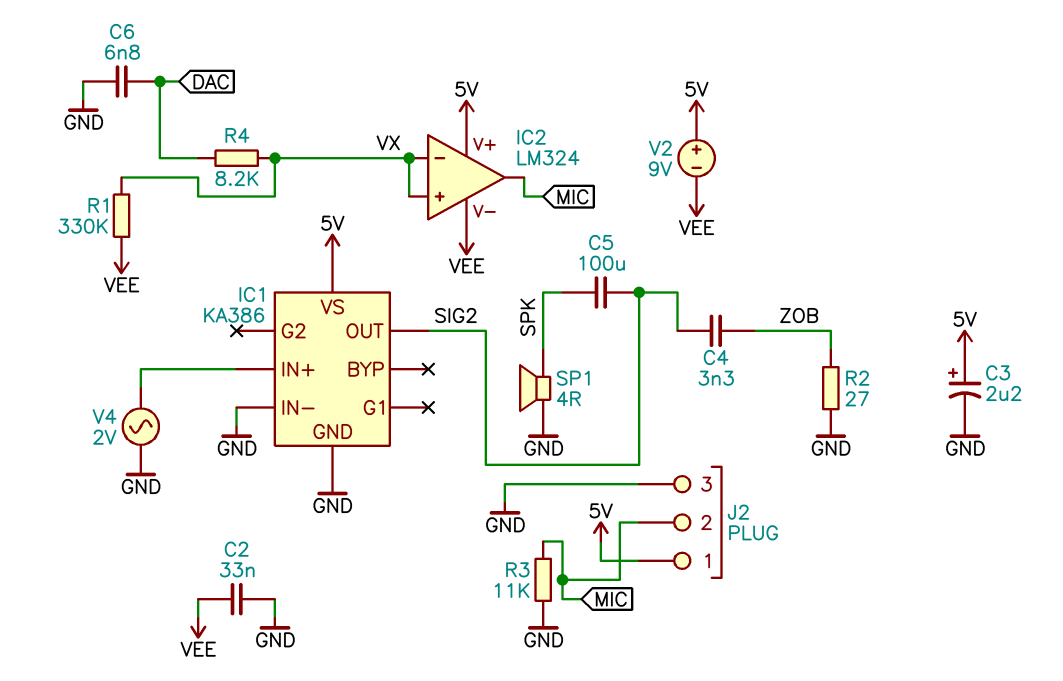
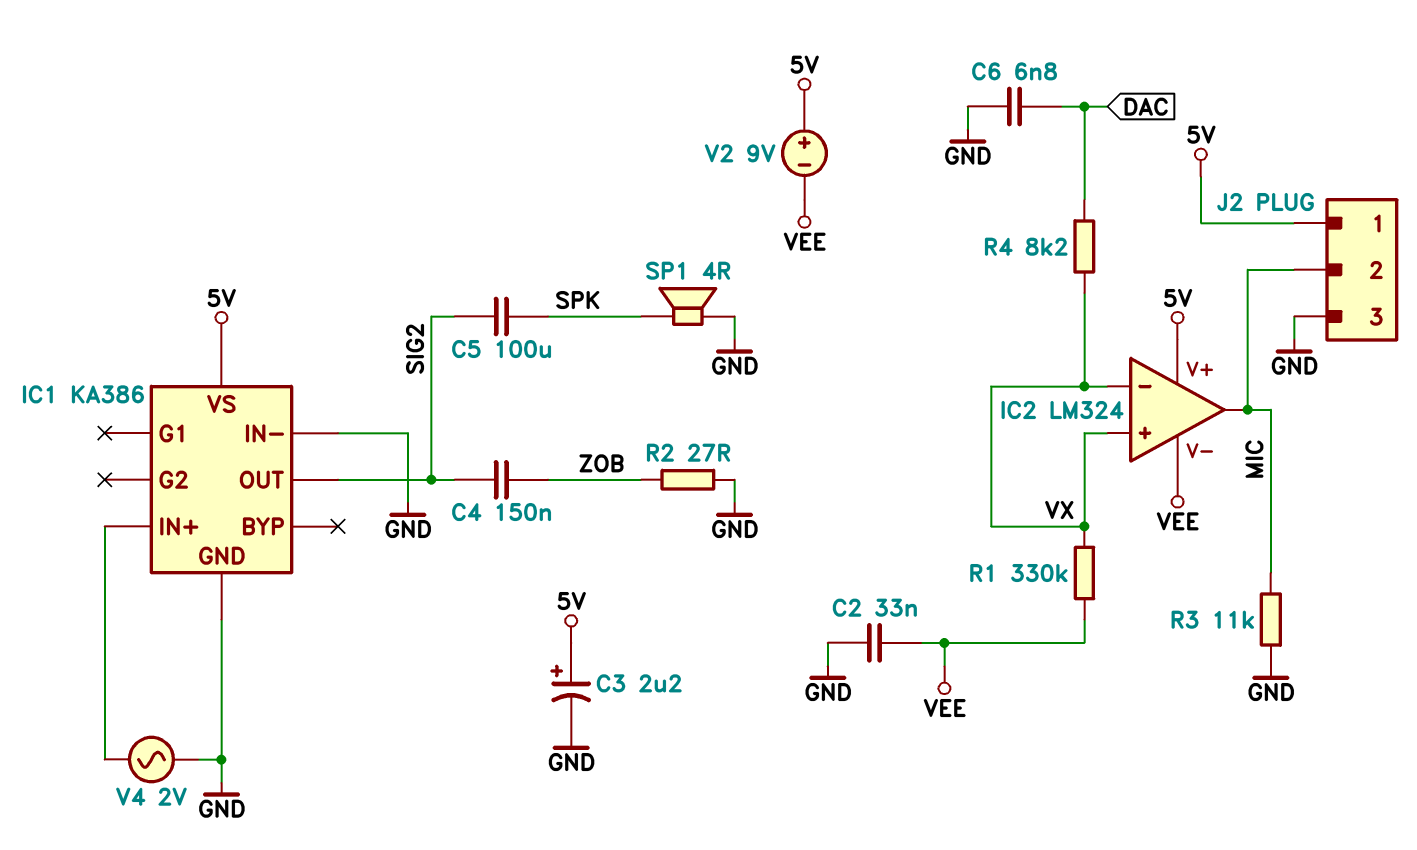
C4: 3.3nF (SIG2, ZOB) -> 150nF (SIG2, ZOB)

